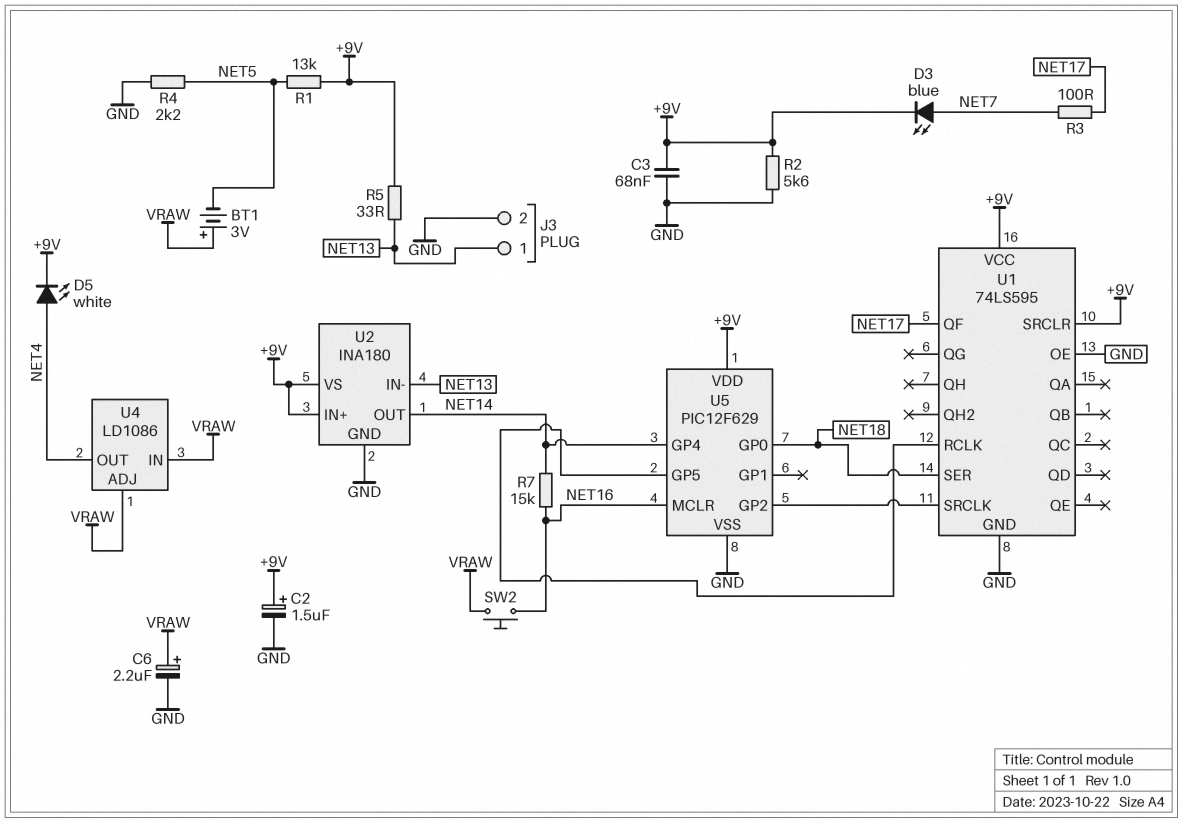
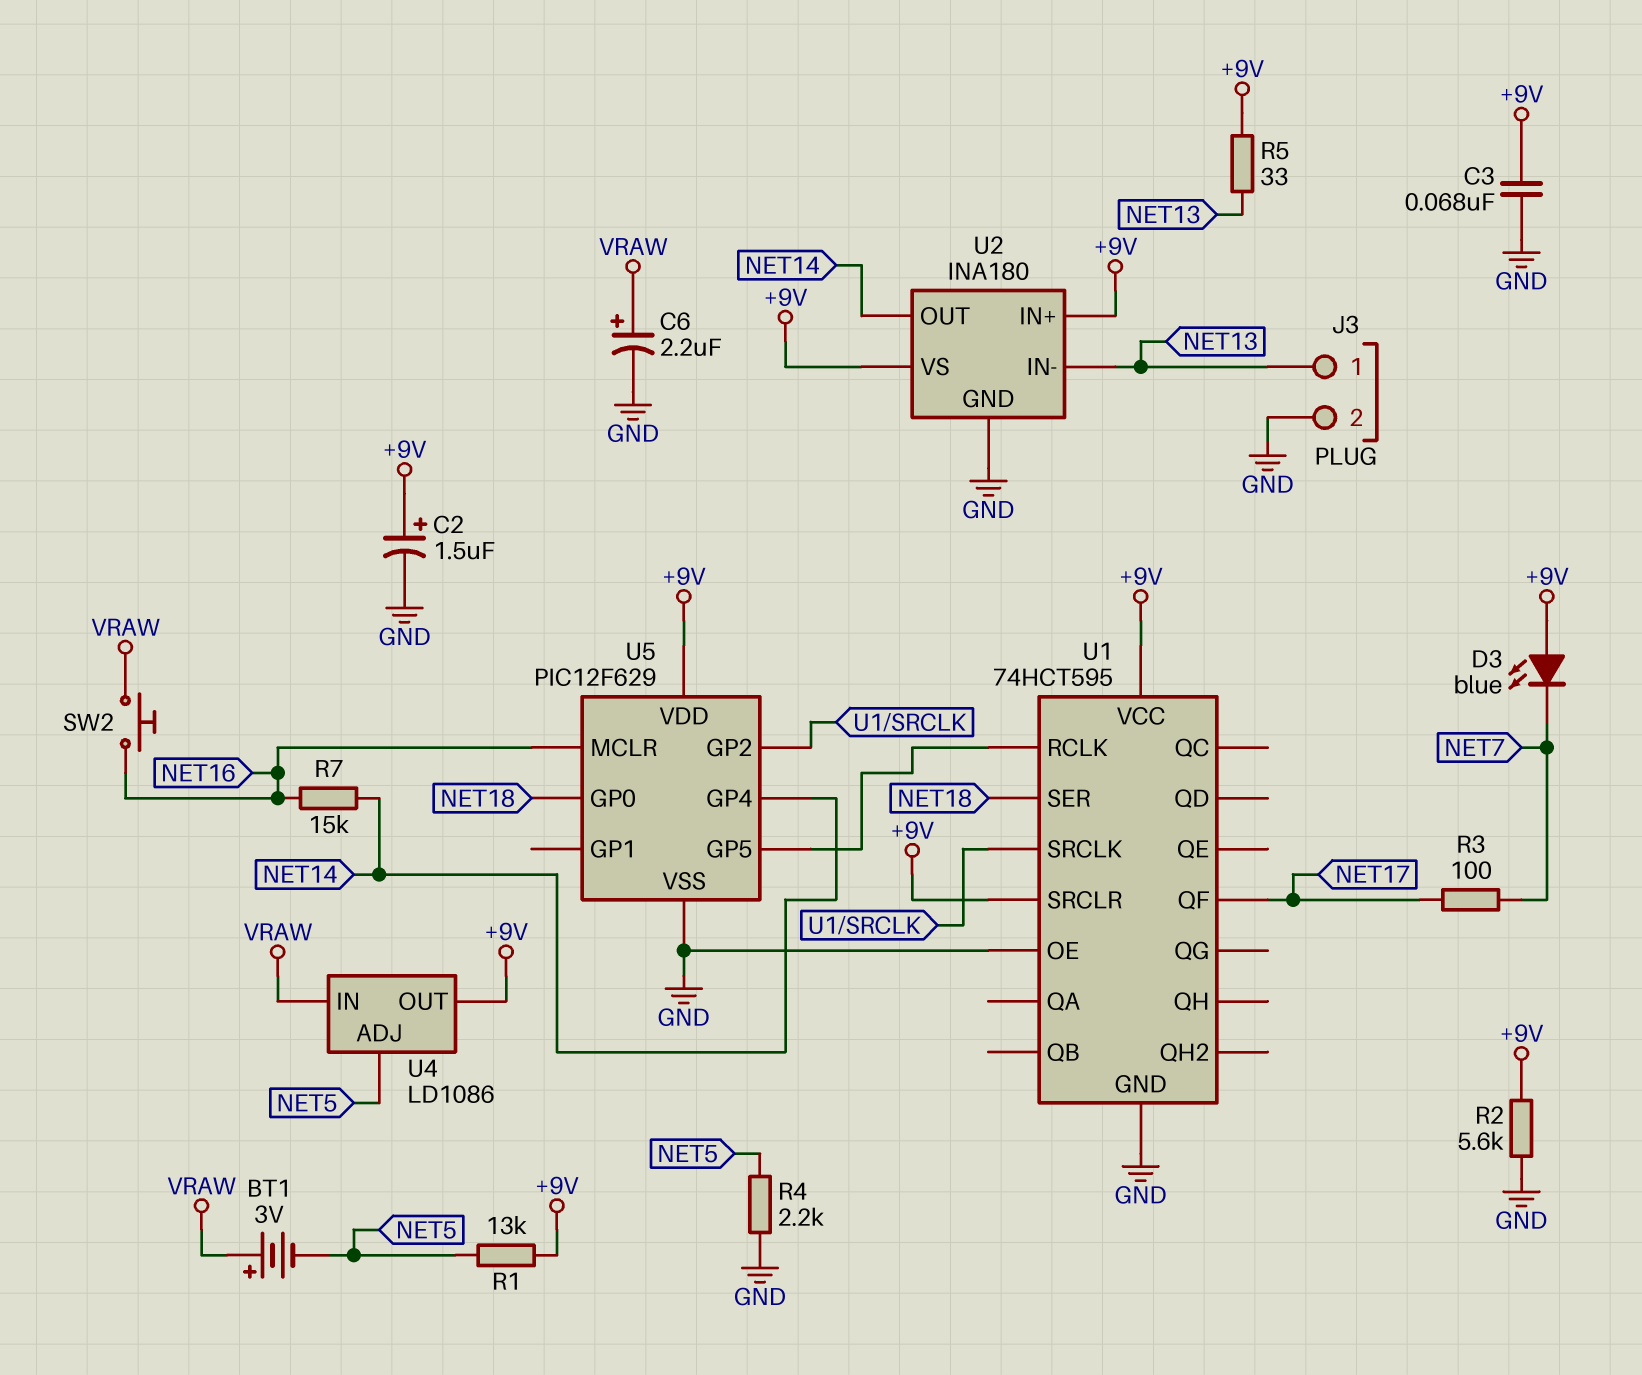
D3: LED blue (A NET7, K +9V) -> LED blue (A +9V, K NET7)
D5: LED white (A NET4, K +9V) -> none
U1: 74LS595 -> 74HCT595
U4 pin ADJ: VRAW -> NET5
U4 pin OUT: NET4 -> +9V

